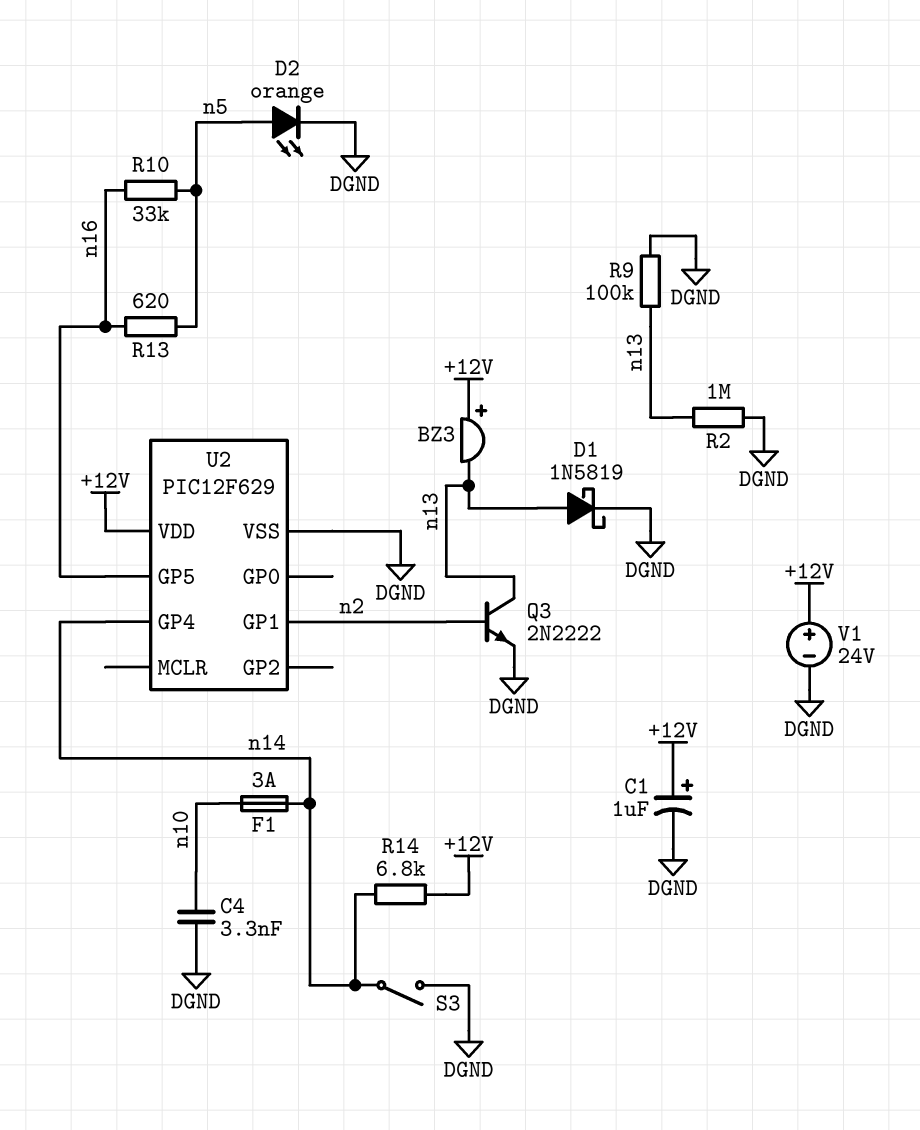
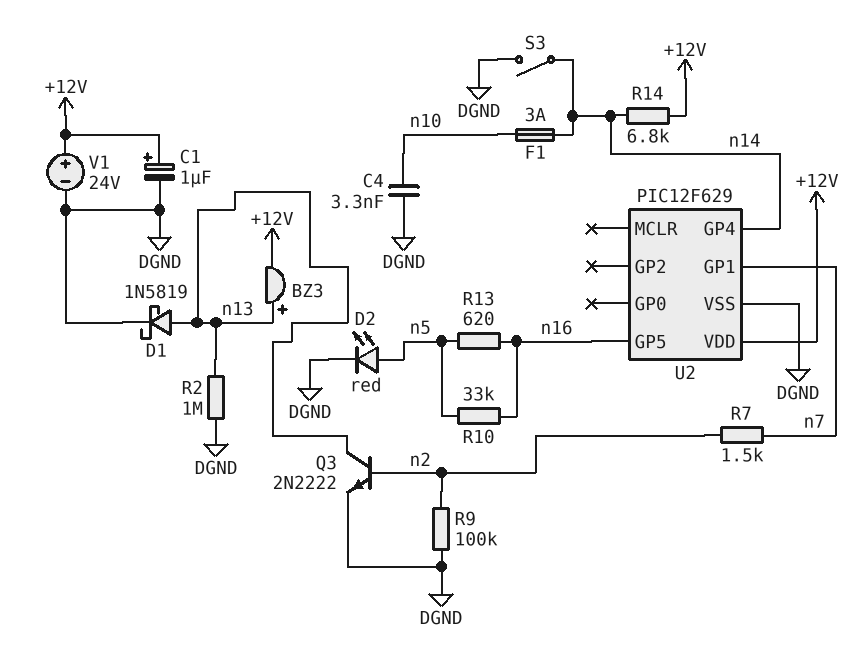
BZ3: buzzer (plus +12V, minus n13) -> buzzer (plus n13, minus +12V)
D2: LED orange (A n5, K DGND) -> LED red (A n5, K DGND)
R7: none -> 1.5k (n2, n7)
R9: 100k (DGND, n13) -> 100k (DGND, n2)
U2 pin GP1: n2 -> n7

